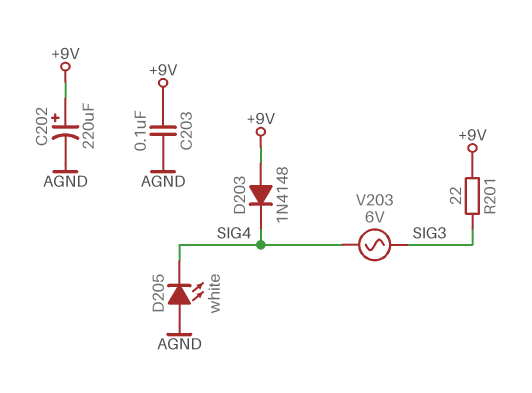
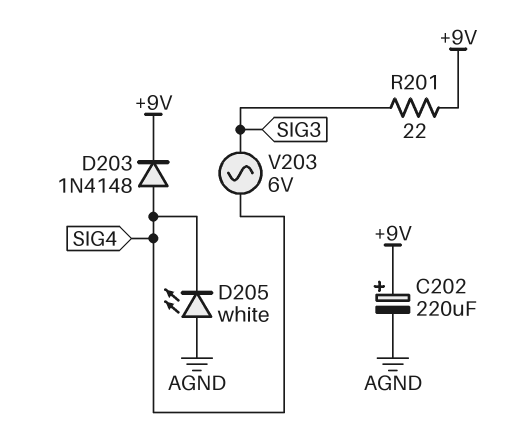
C203: 100nF (+9V, AGND) -> none
D203: diode 1N4148 (A +9V, K SIG4) -> diode 1N4148 (A SIG4, K +9V)

